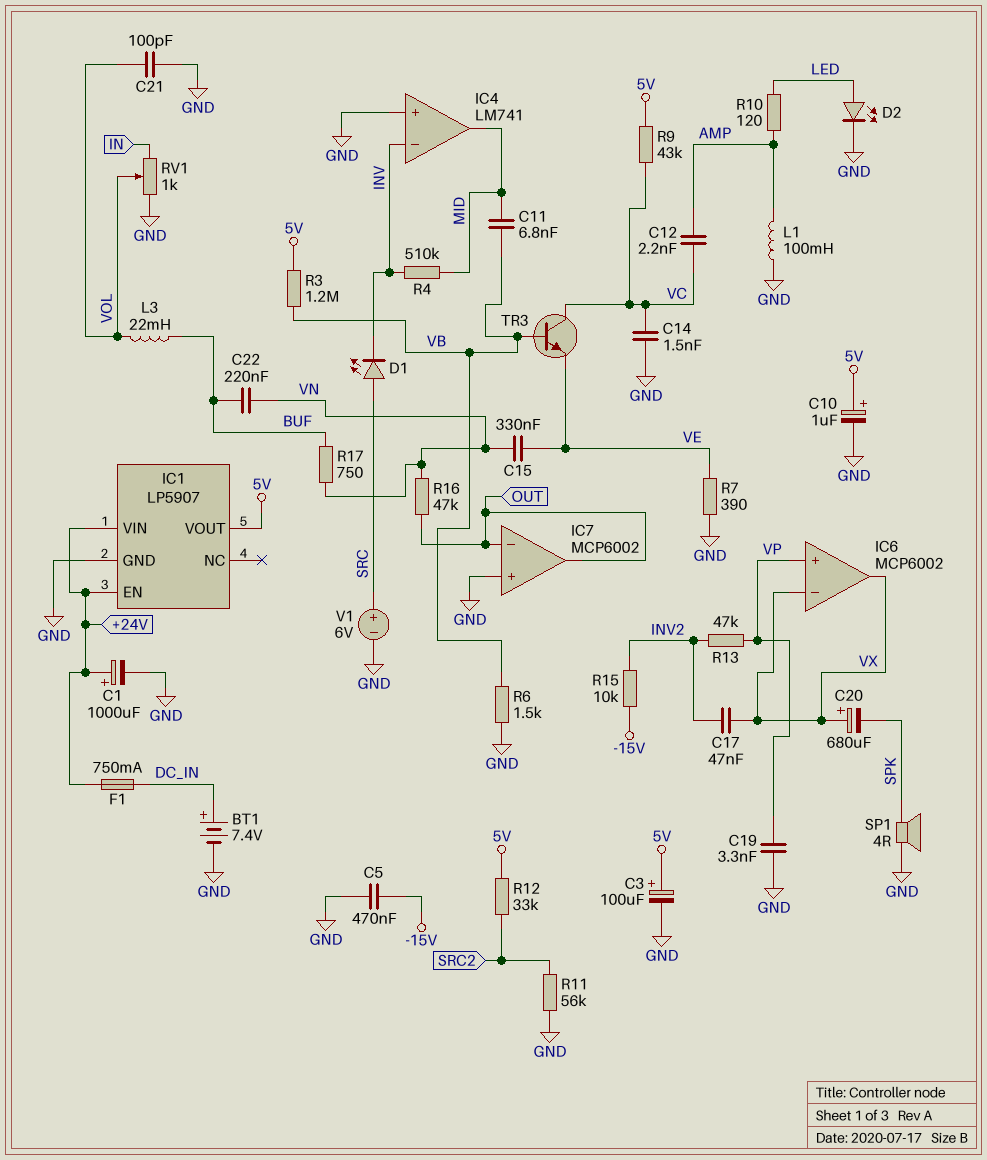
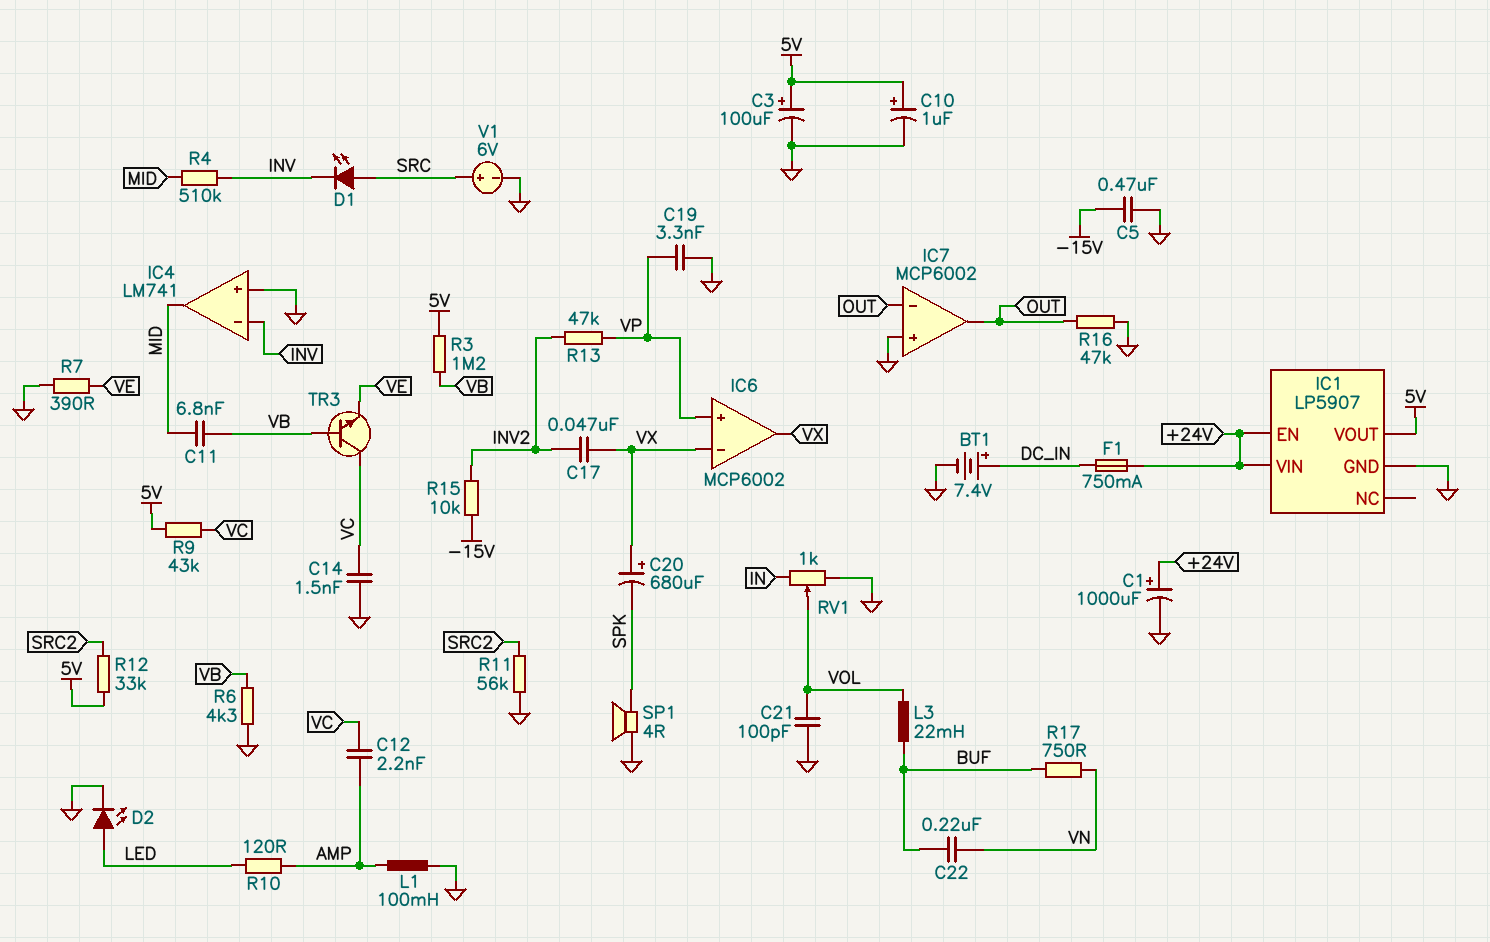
C15: 330nF (VE, VN) -> none
R6: 1.5k (GND, VB) -> 4.3k (GND, VB)
R16: 47k (OUT, VN) -> 47k (GND, OUT)

